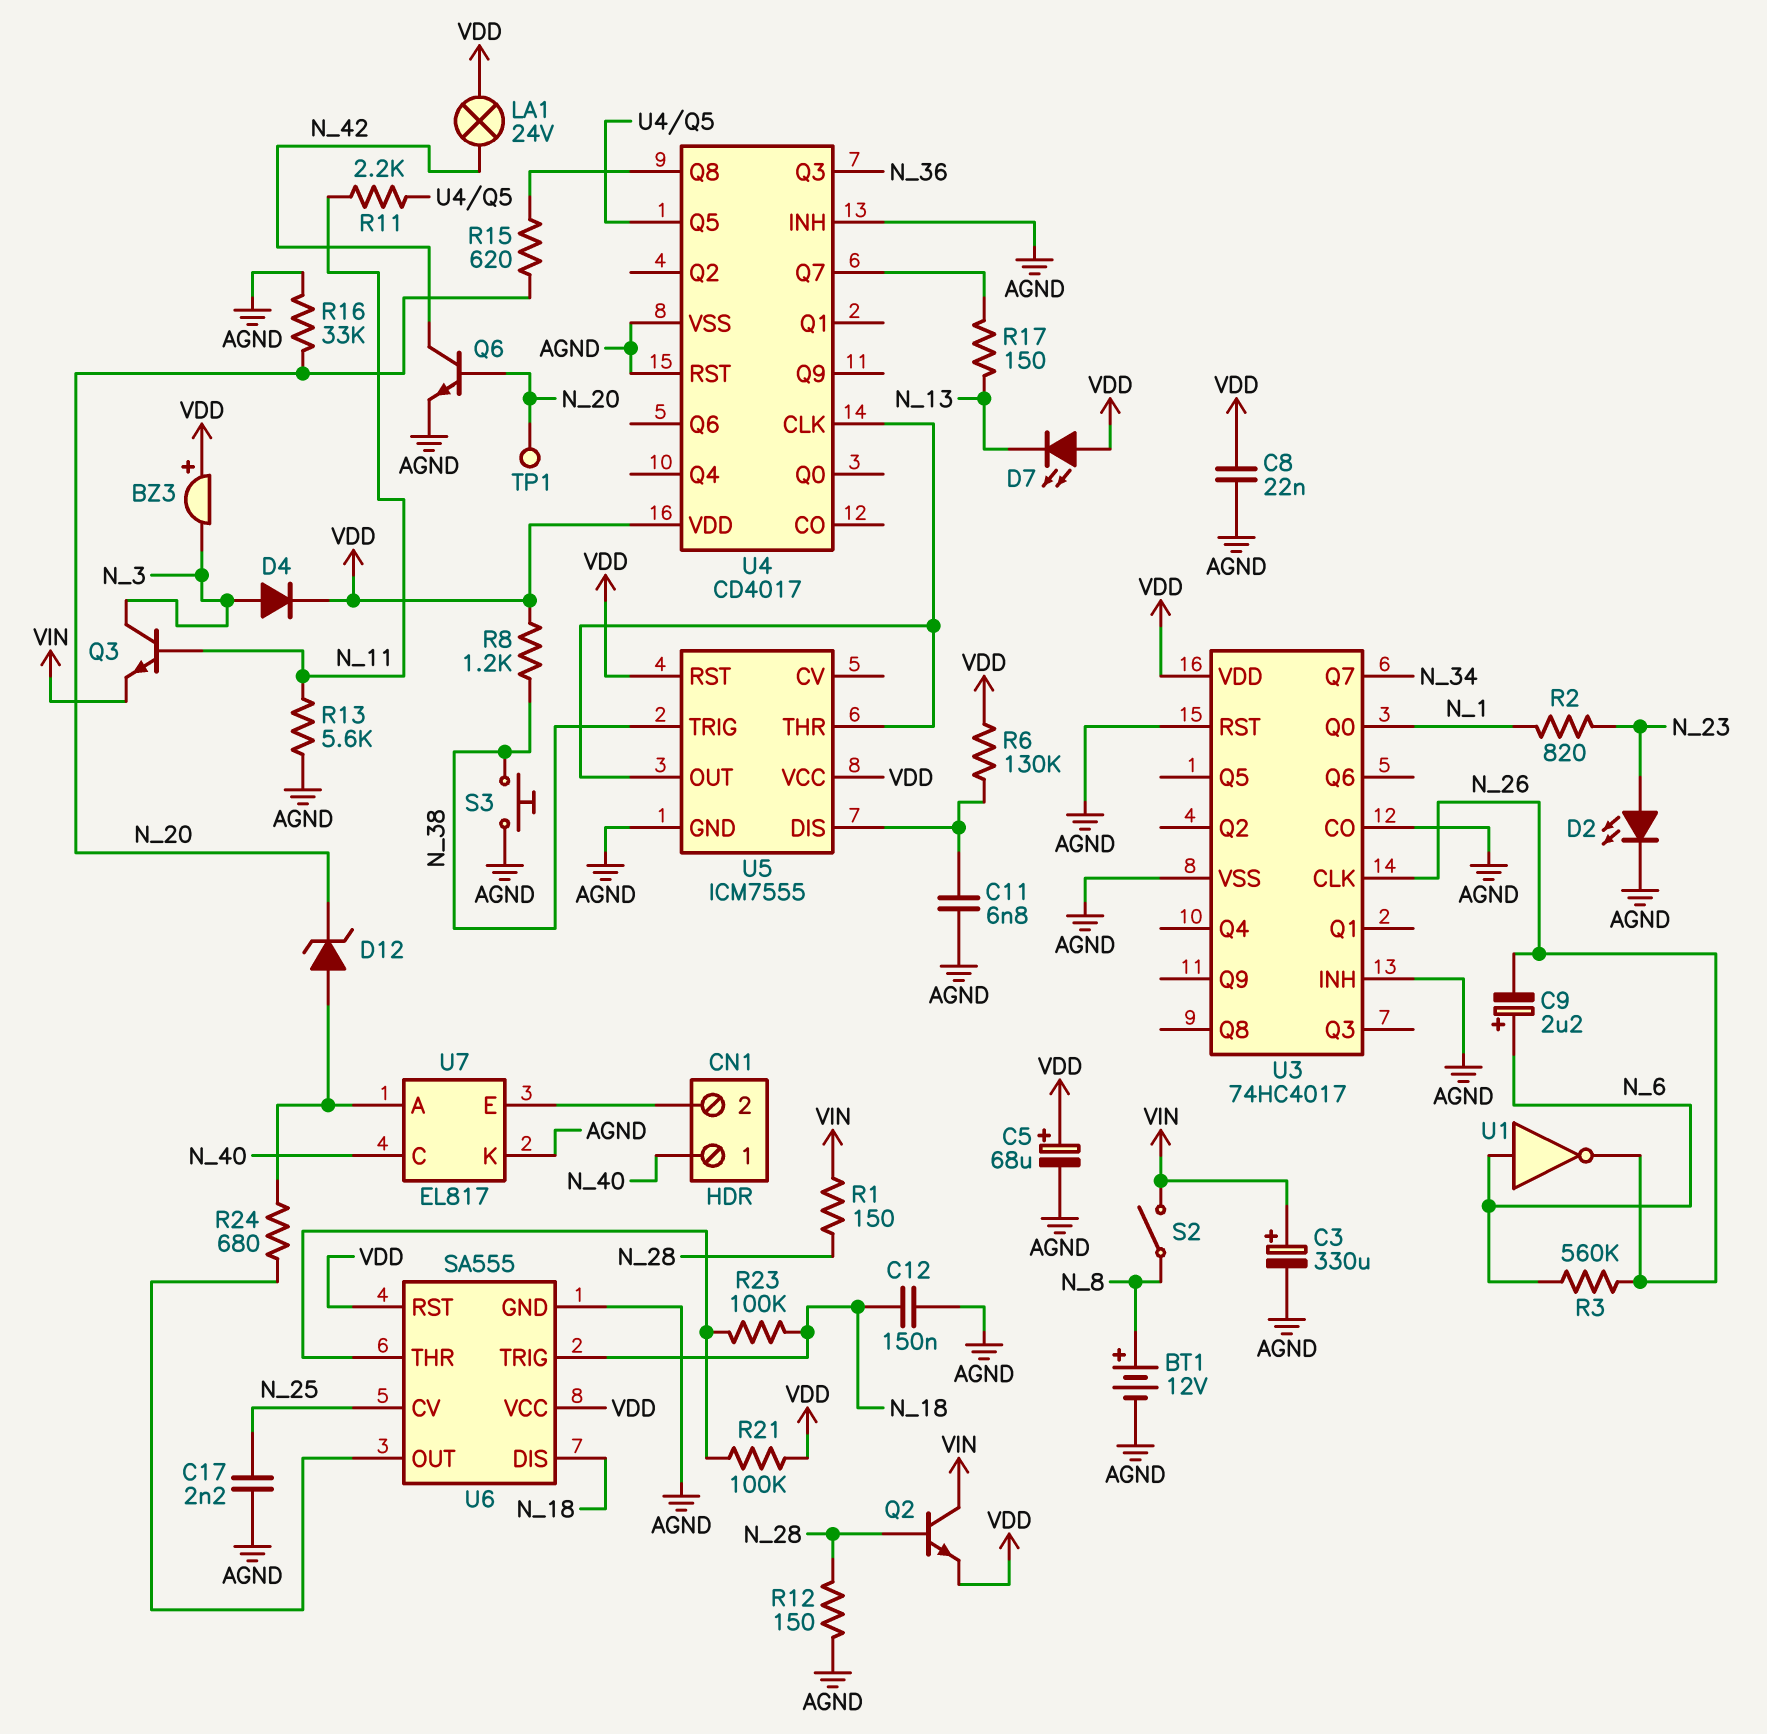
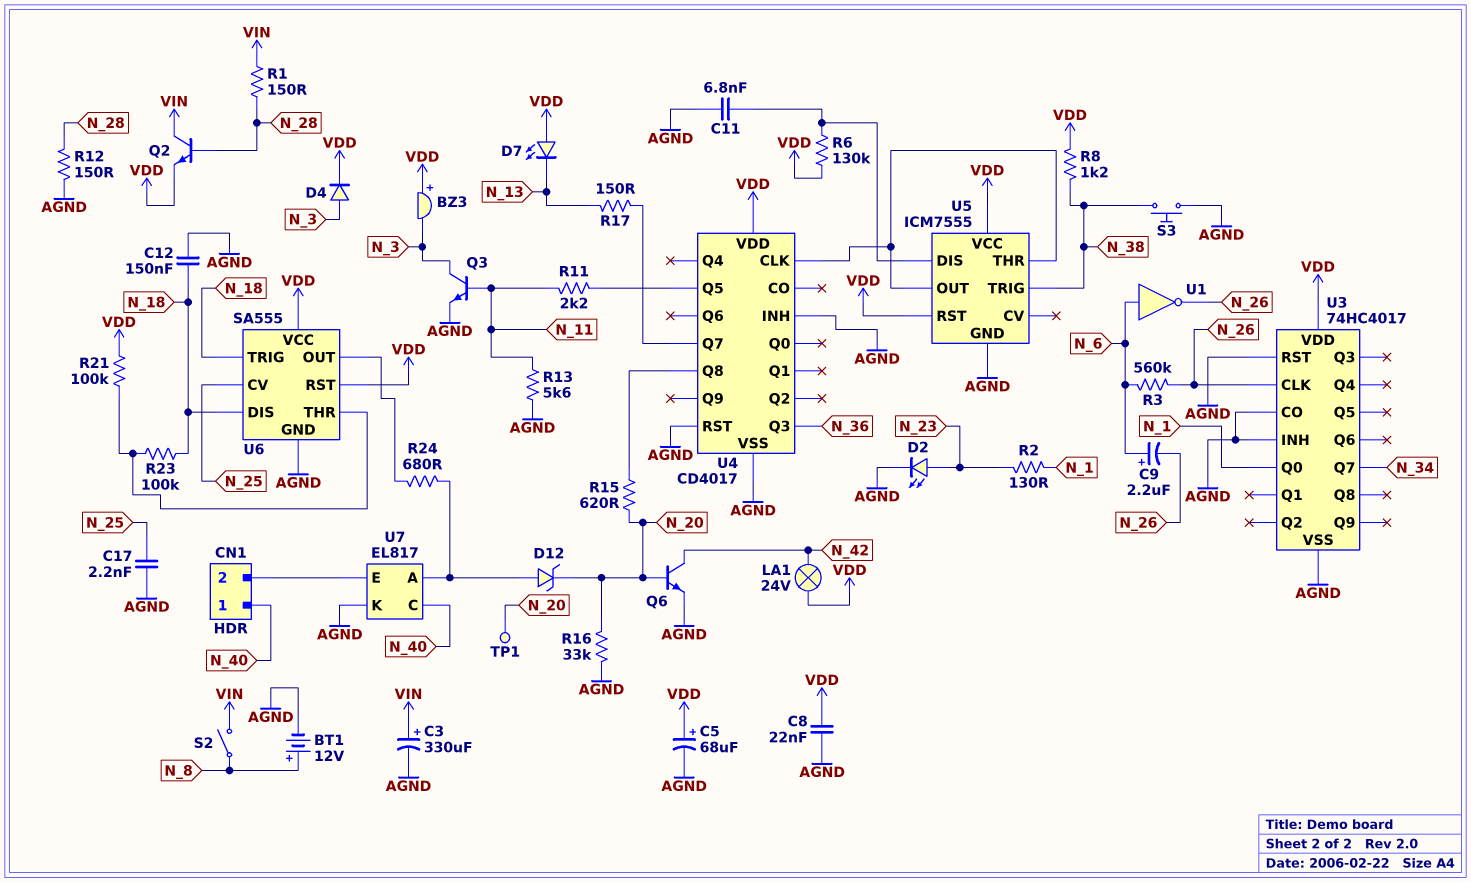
Q3: NPN (B N_11, C N_3, E VIN) -> NPN (B N_11, C N_3, E AGND)
R2: 820 (N_1, N_23) -> 130 (N_1, N_23)

